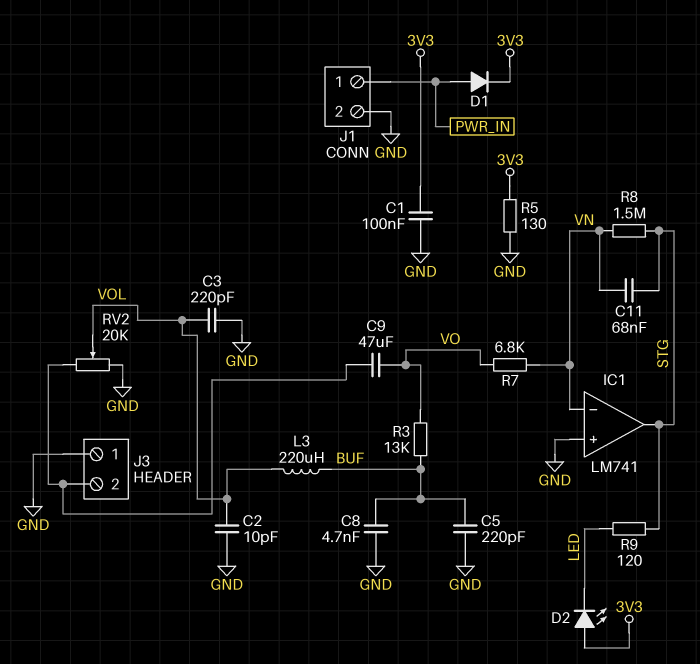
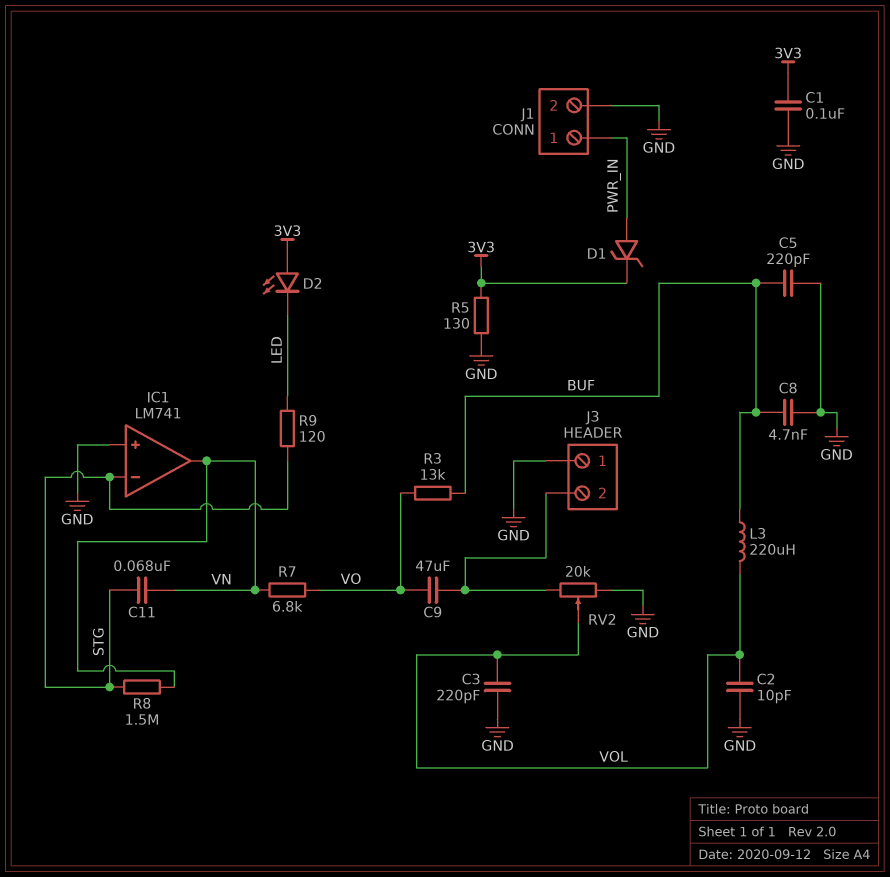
D1: diode (A PWR_IN, K 3V3) -> zener (A PWR_IN, K 3V3)
IC1 pin in-: VN -> STG
IC1 pin out: STG -> VN

